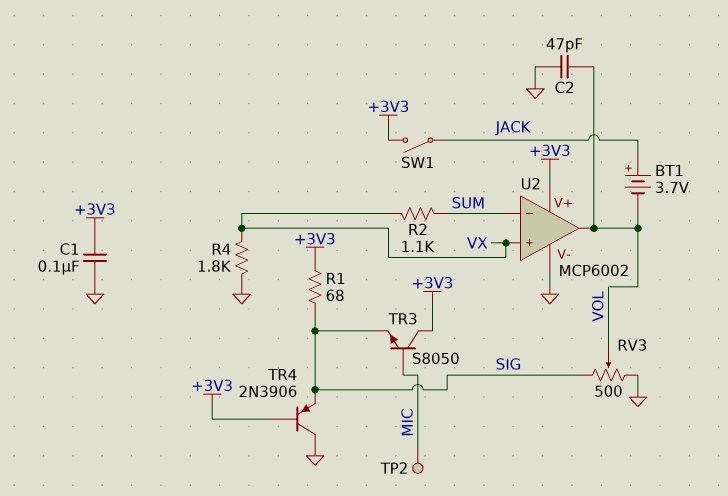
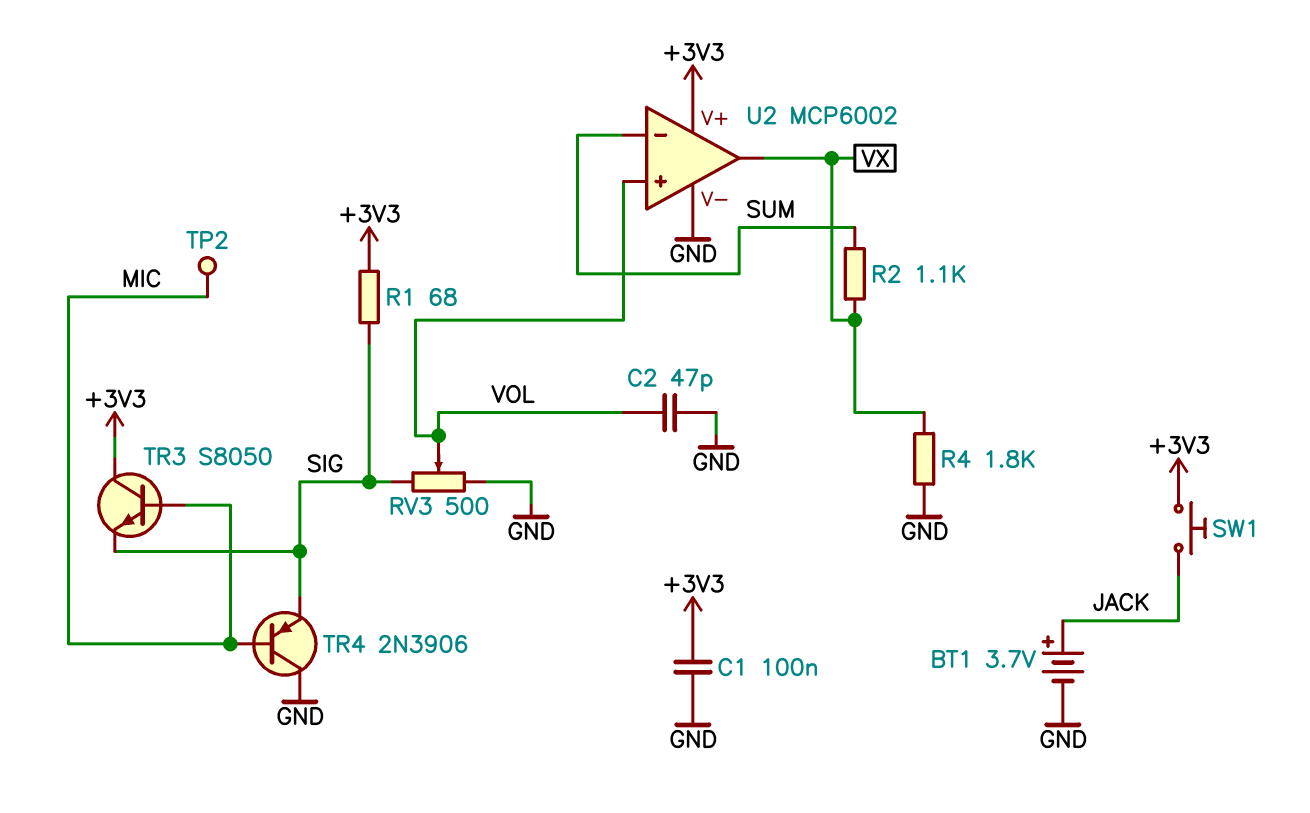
BT1: 3.7V (plus JACK, minus VOL) -> 3.7V (plus JACK, minus GND)
SW1: switch (+3V3, JACK) -> button (+3V3, JACK)
TR4: PNP 2N3906 (B +3V3, C GND, E SIG) -> PNP 2N3906 (B MIC, C GND, E SIG)
U2 pin in+: VX -> VOL
U2 pin out: VOL -> VX

